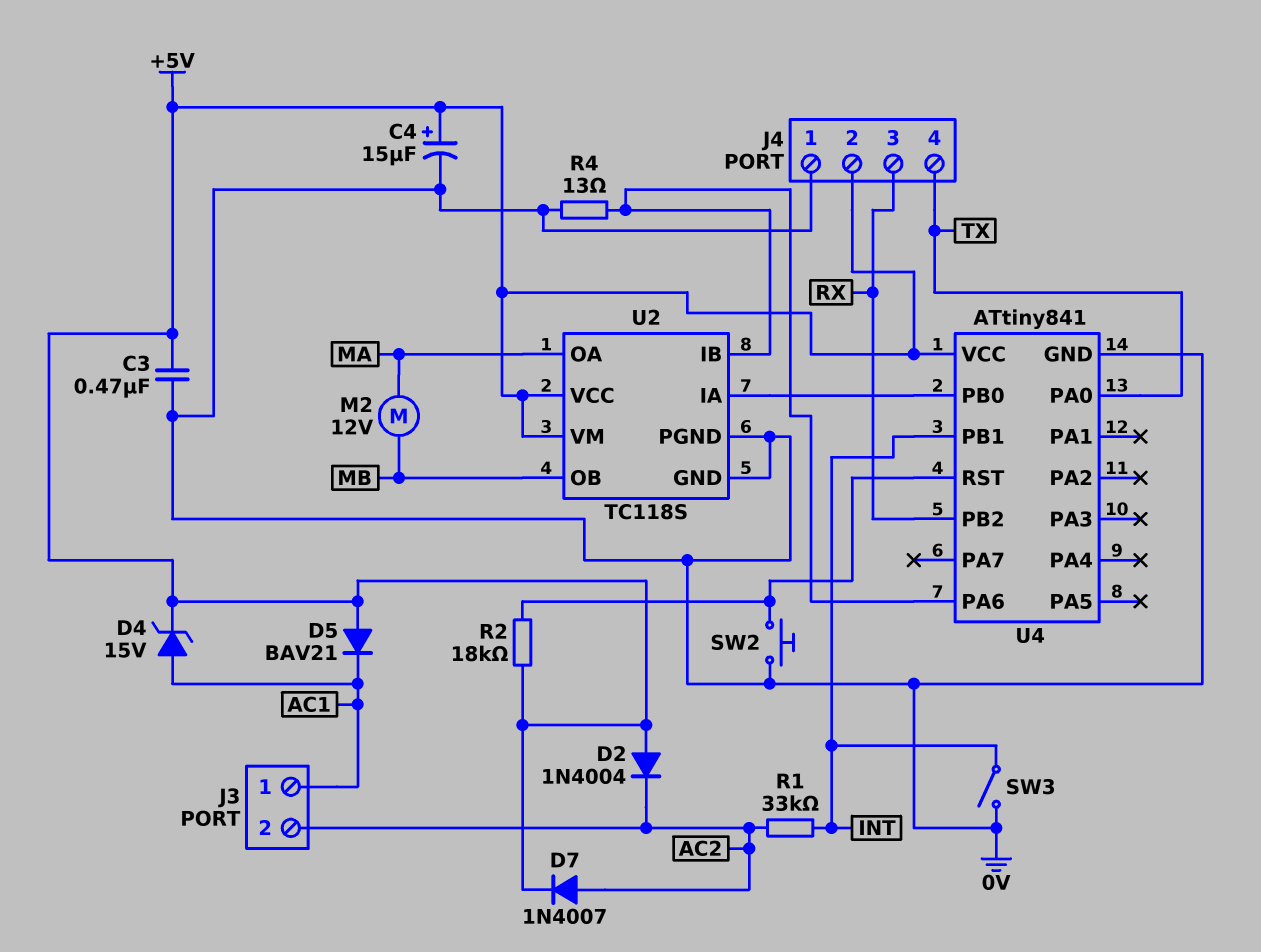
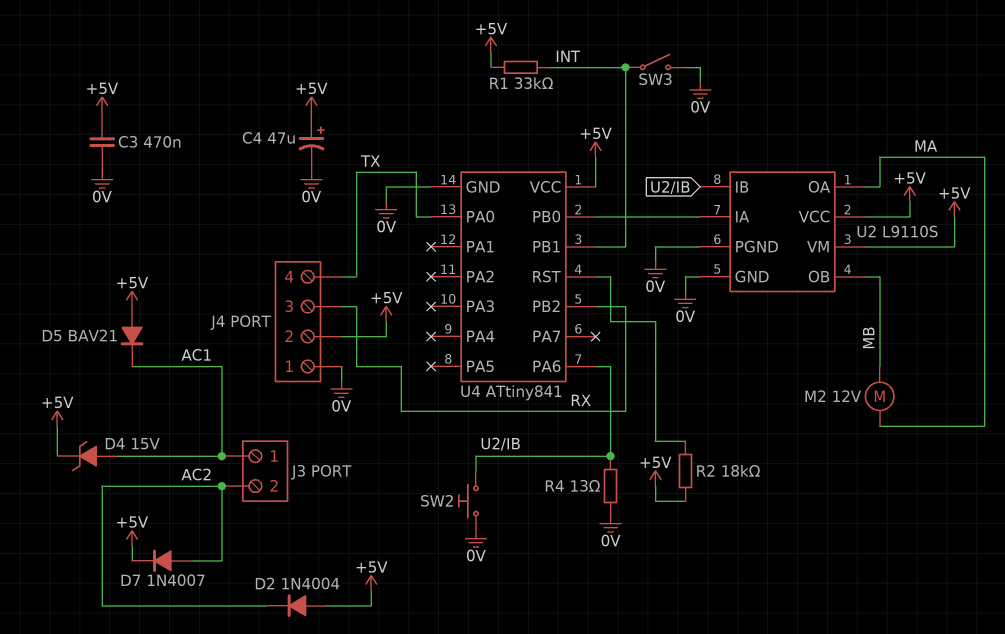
C4: 15uF (plus +5V, minus 0V) -> 47uF (plus +5V, minus 0V)
R1: 33k (AC2, INT) -> 33k (+5V, INT)
SW2: button (0V, U4/RST) -> button (0V, U2/IB)
U2: TC118S -> L9110S

